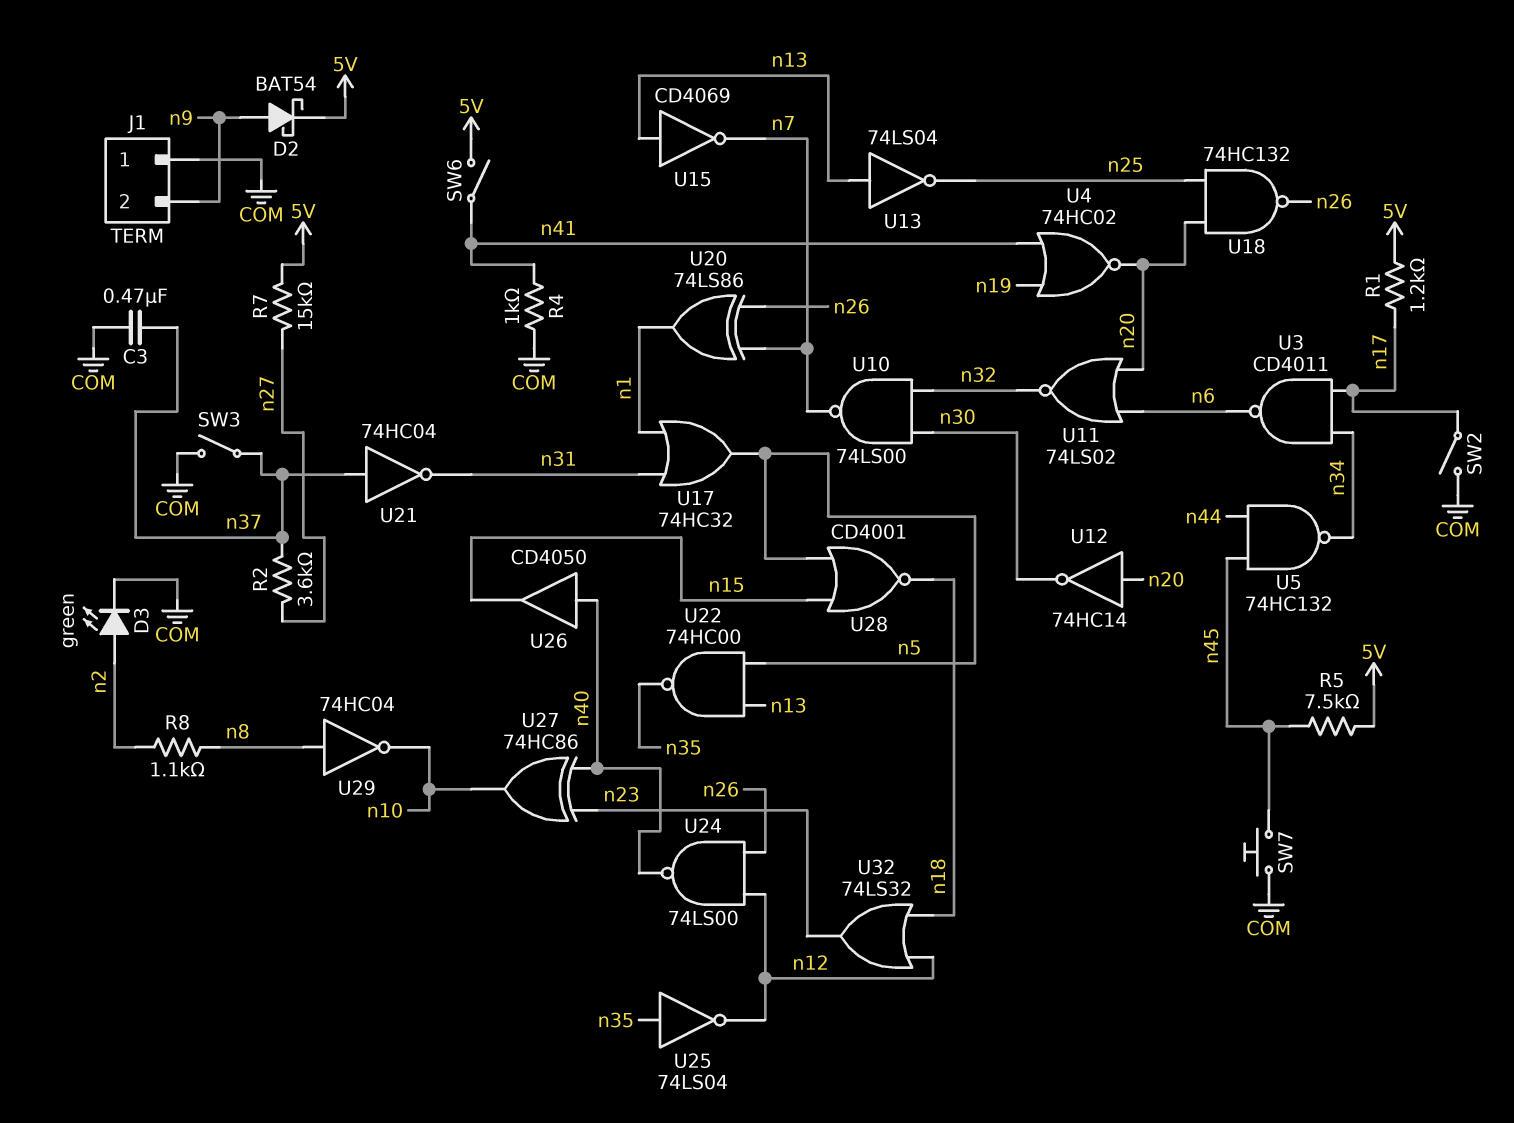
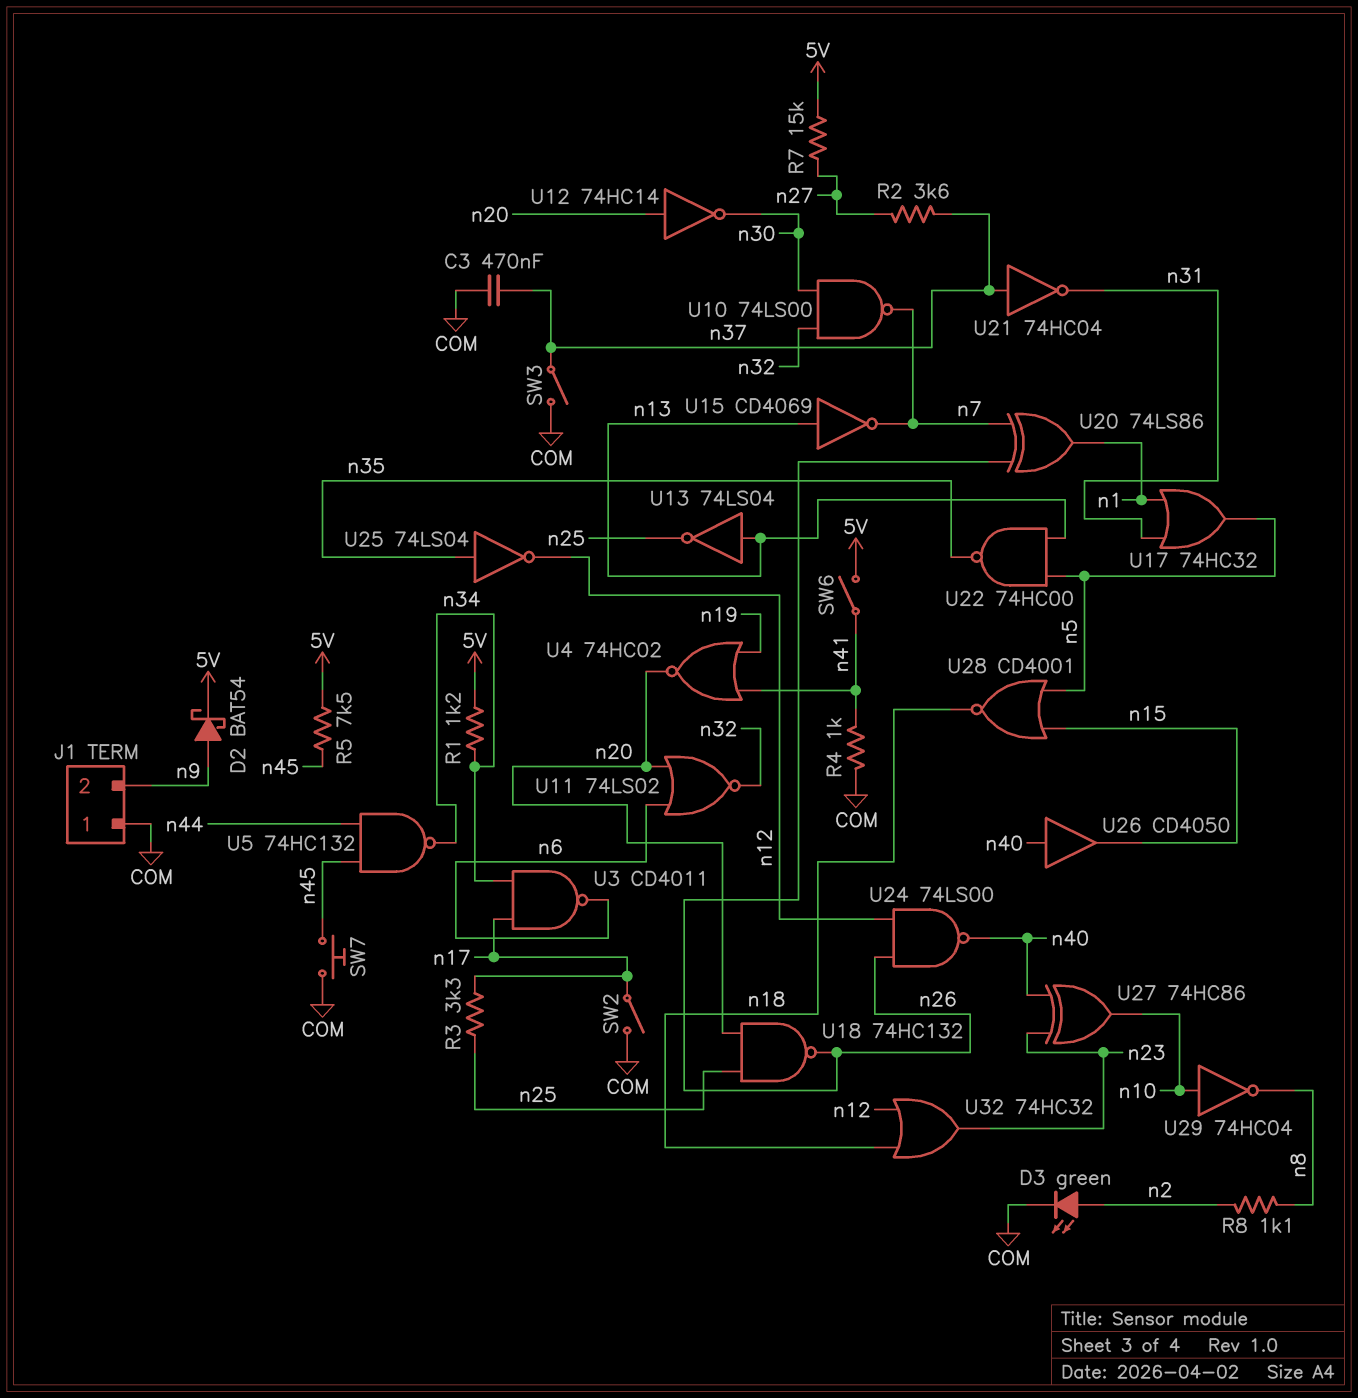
R1: 1.2k (5V, n17) -> 1.2k (5V, n34)
R3: none -> 3.3k (n17, n25)
U29: NOT 74HC04 (in n8, out n10) -> NOT 74HC04 (in n10, out n8)
U32: OR 74LS32 (in n12, in n18, out n23) -> OR 74HC32 (in n12, in n18, out n23)

